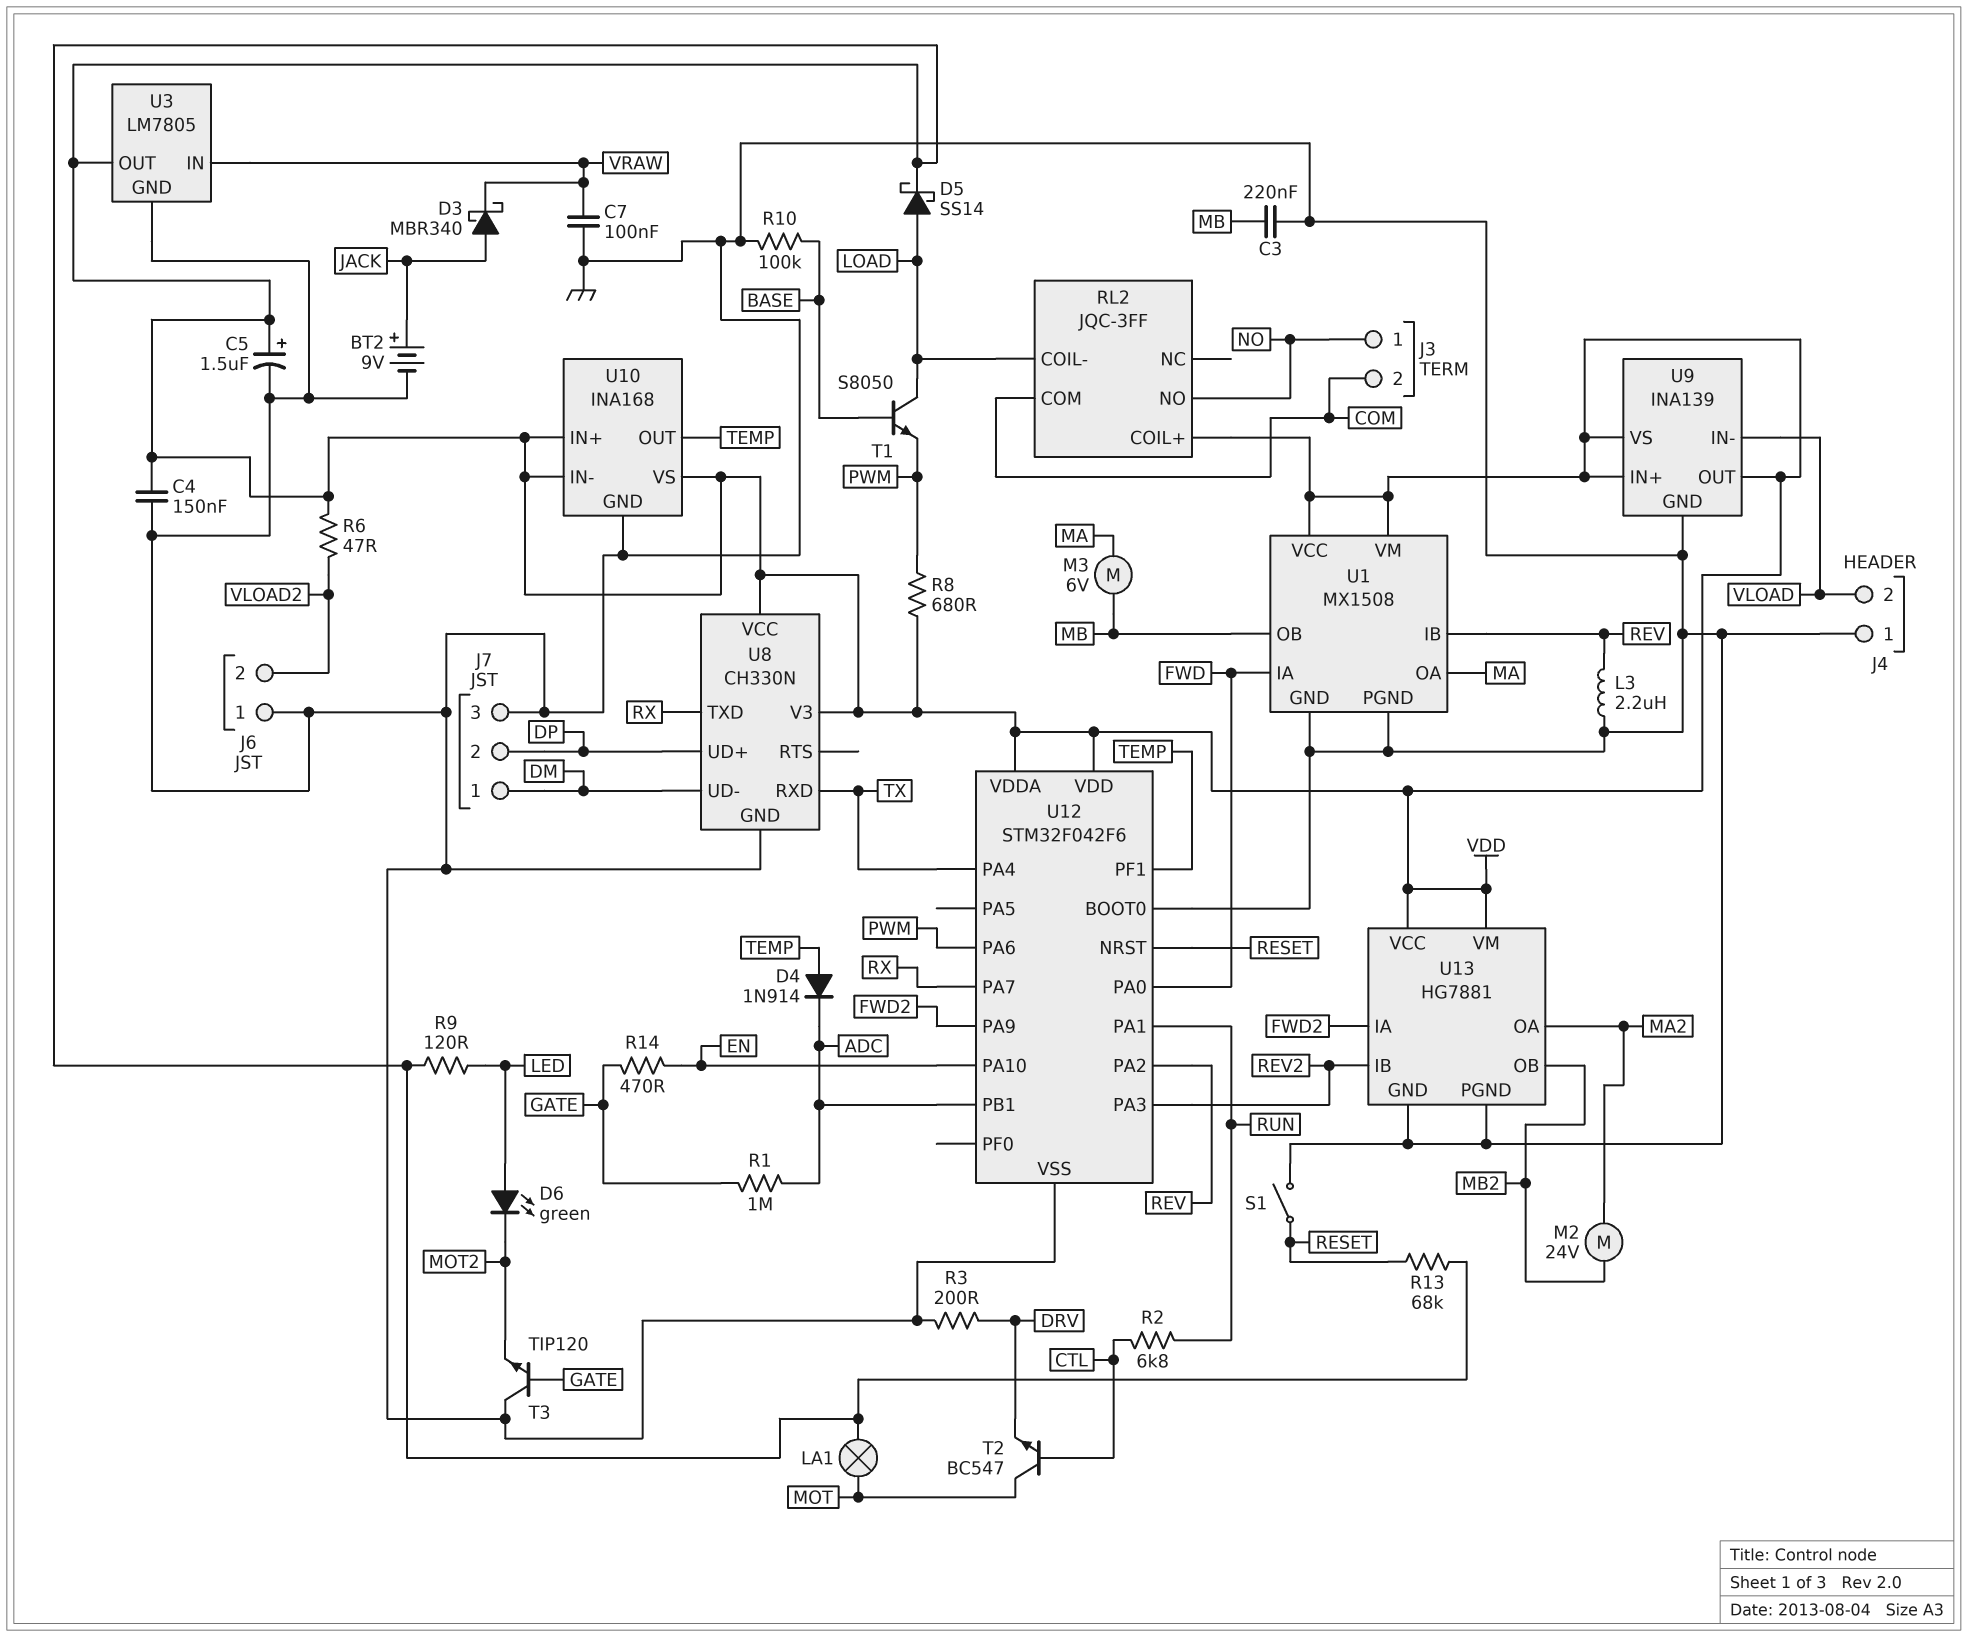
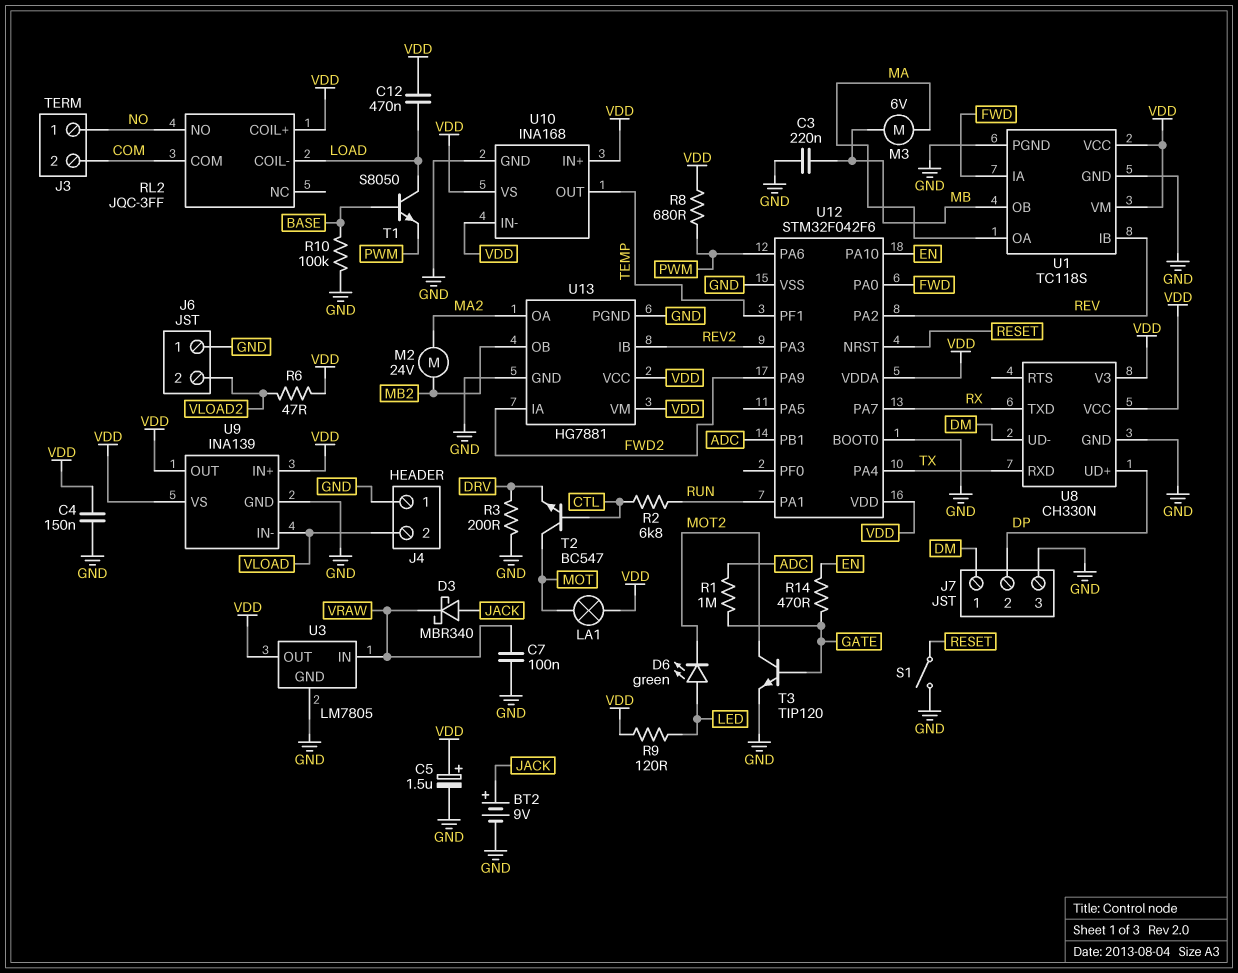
C12: none -> 470nF (LOAD, VDD)
D4: diode 1N914 (A TEMP, K ADC) -> none
D5: schottky SS14 (A LOAD, K VDD) -> none
L3: 2.2uH (GND, REV) -> none
R13: 68k (RESET, VDD) -> none
T3: NPN TIP120 (B GATE, C GND, E MOT2) -> NPN TIP120 (B GATE, C MOT2, E GND)
U1: MX1508 -> TC118S

